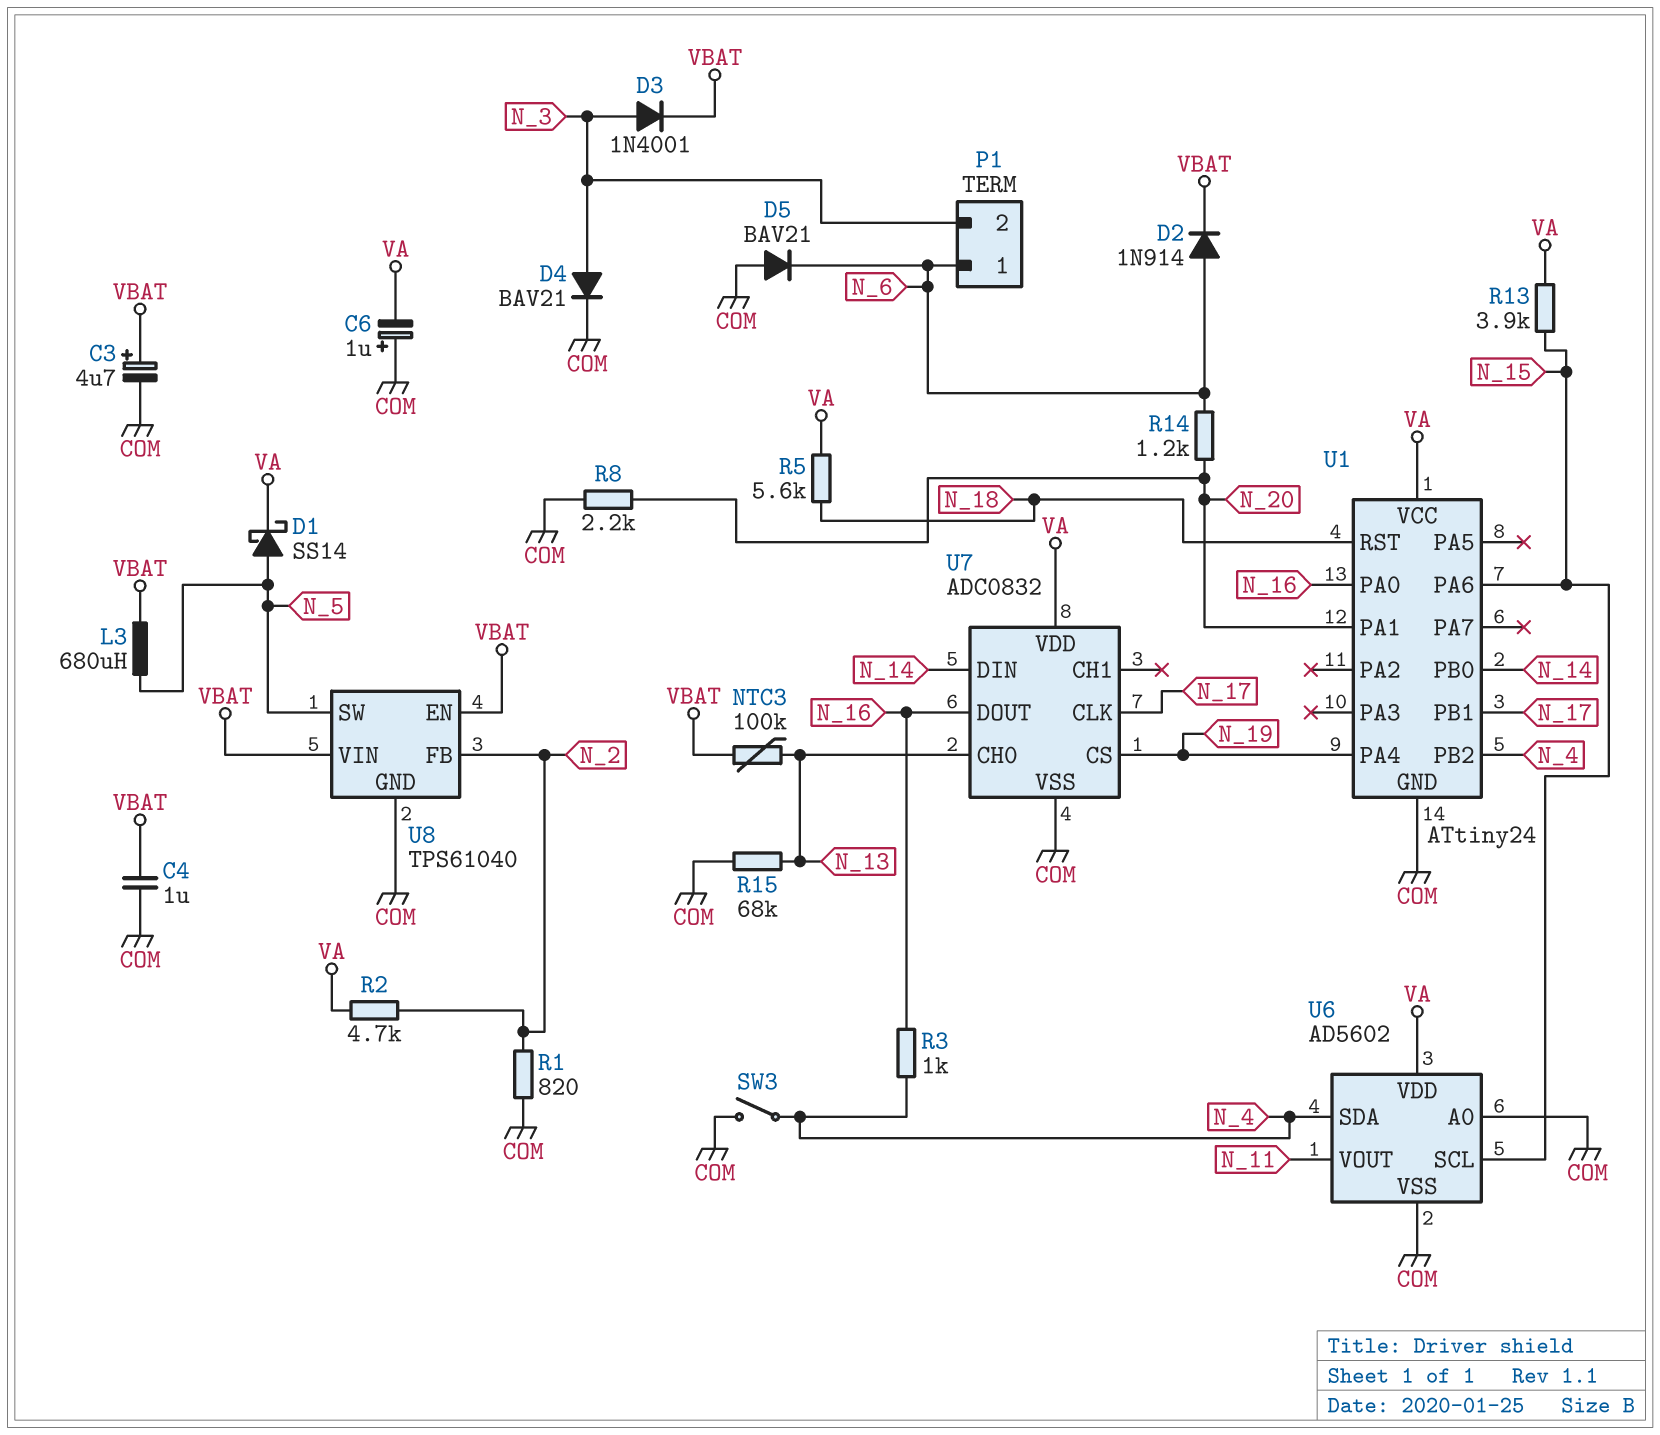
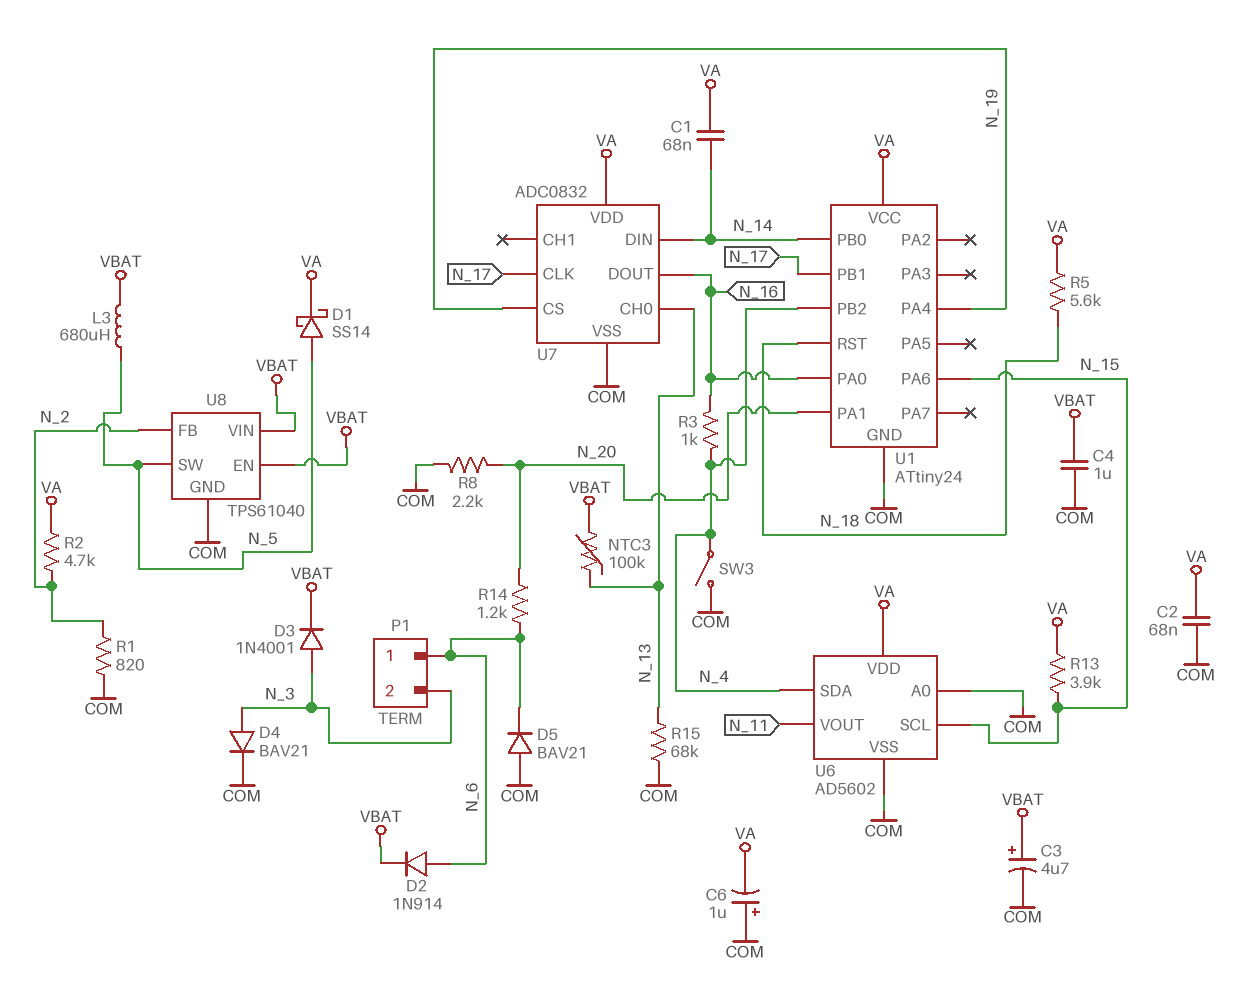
C1: none -> 68nF (N_14, VA)
C2: none -> 68nF (COM, VA)

